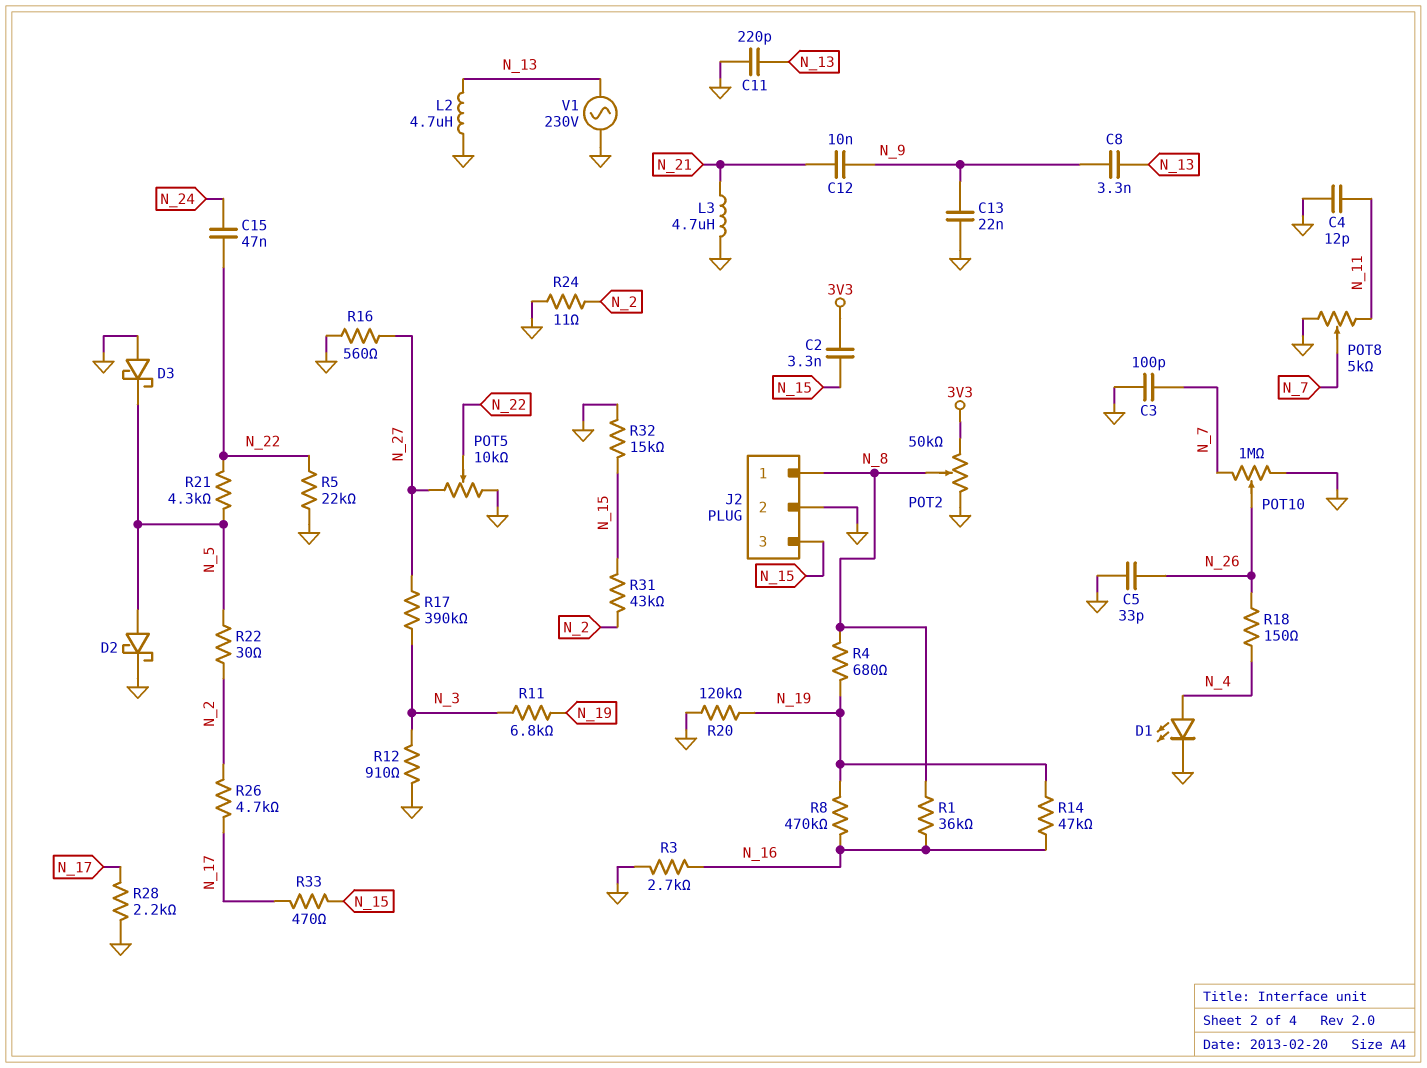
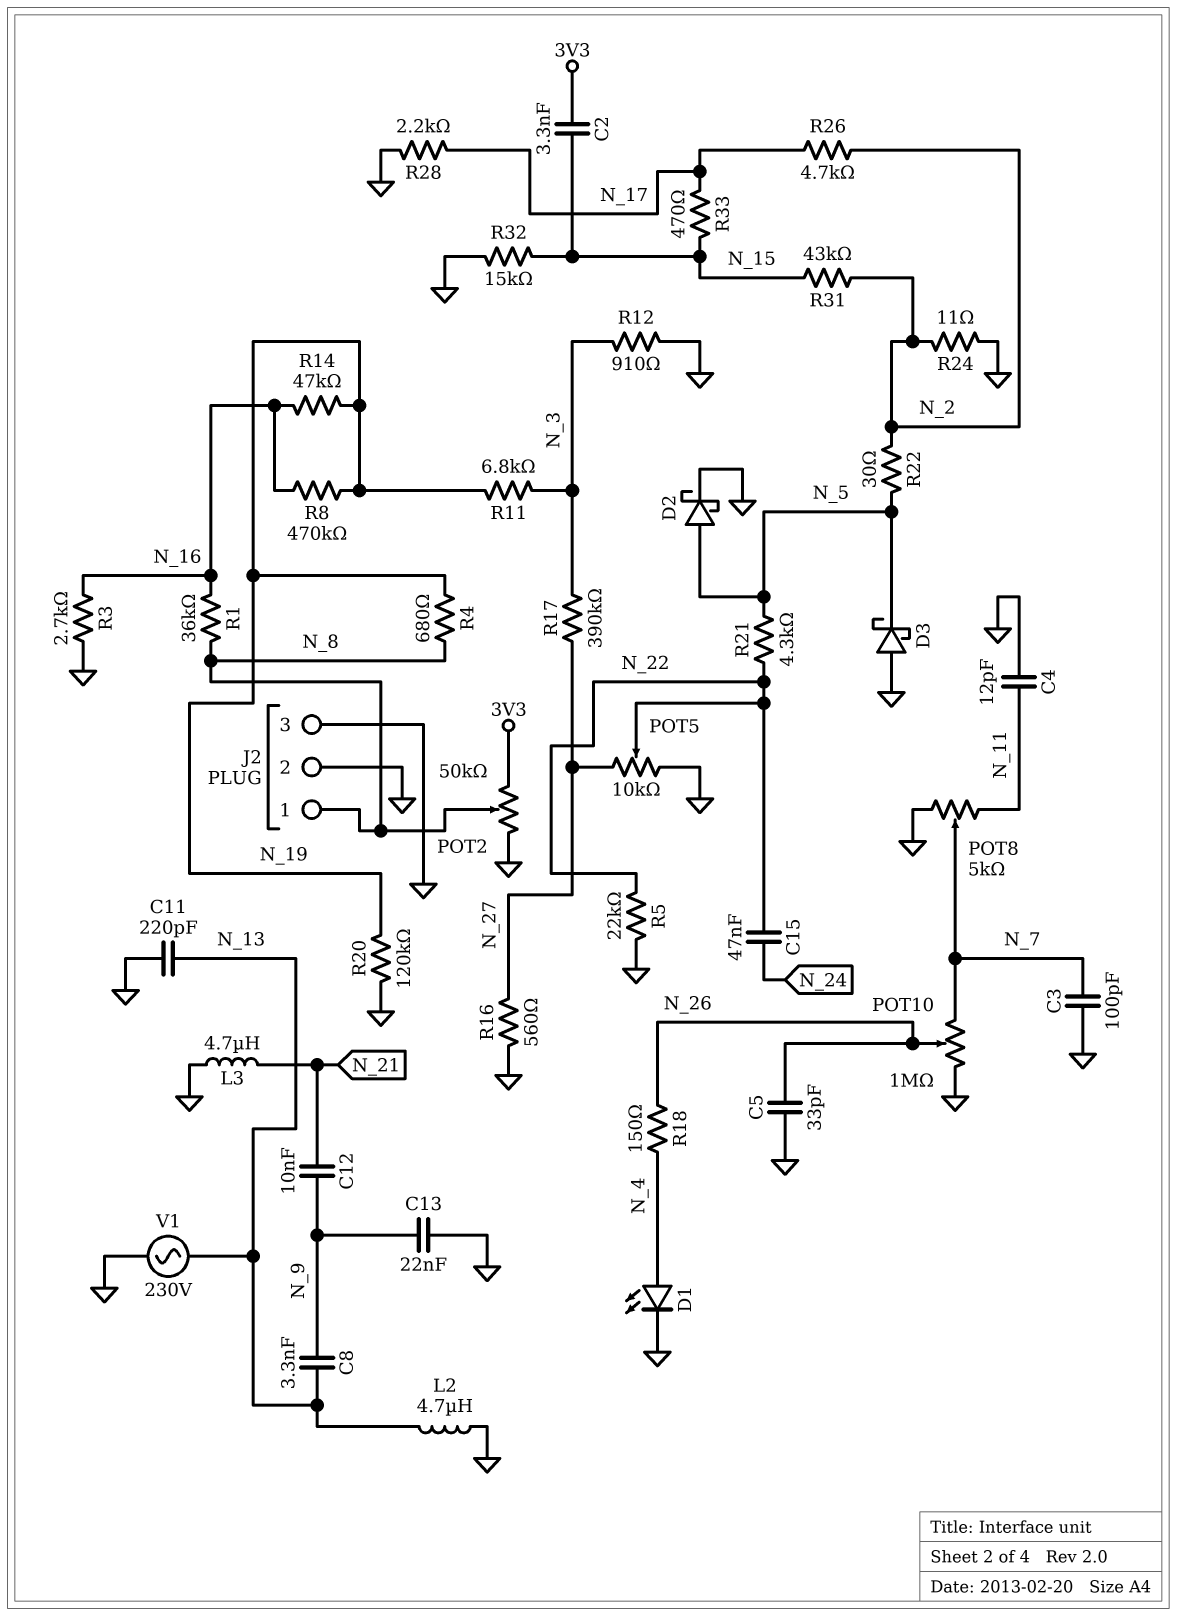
J2 pin 3: N_15 -> GND

